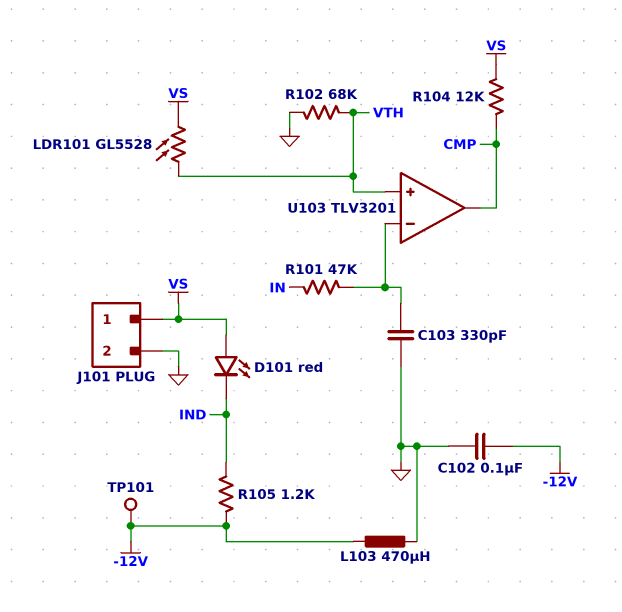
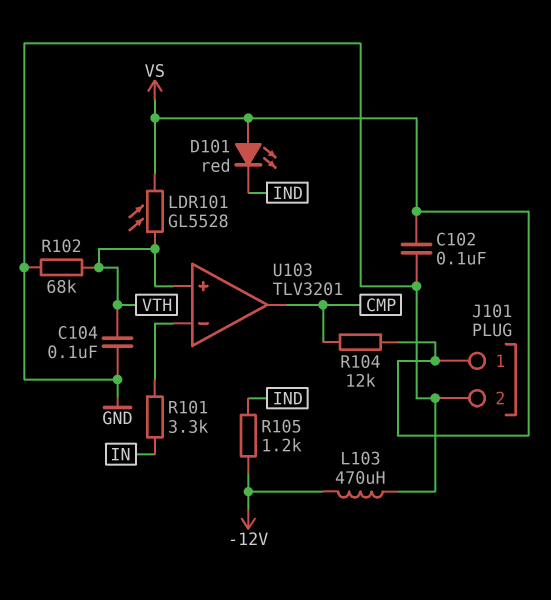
C102: 100nF (-12V, GND) -> 100nF (GND, VS)
C103: 330pF (GND, U103/in-) -> none
C104: none -> 100nF (GND, VTH)
R101: 47k (IN, U103/in-) -> 3.3k (IN, U103/in-)
TP101: test point (-12V) -> none

